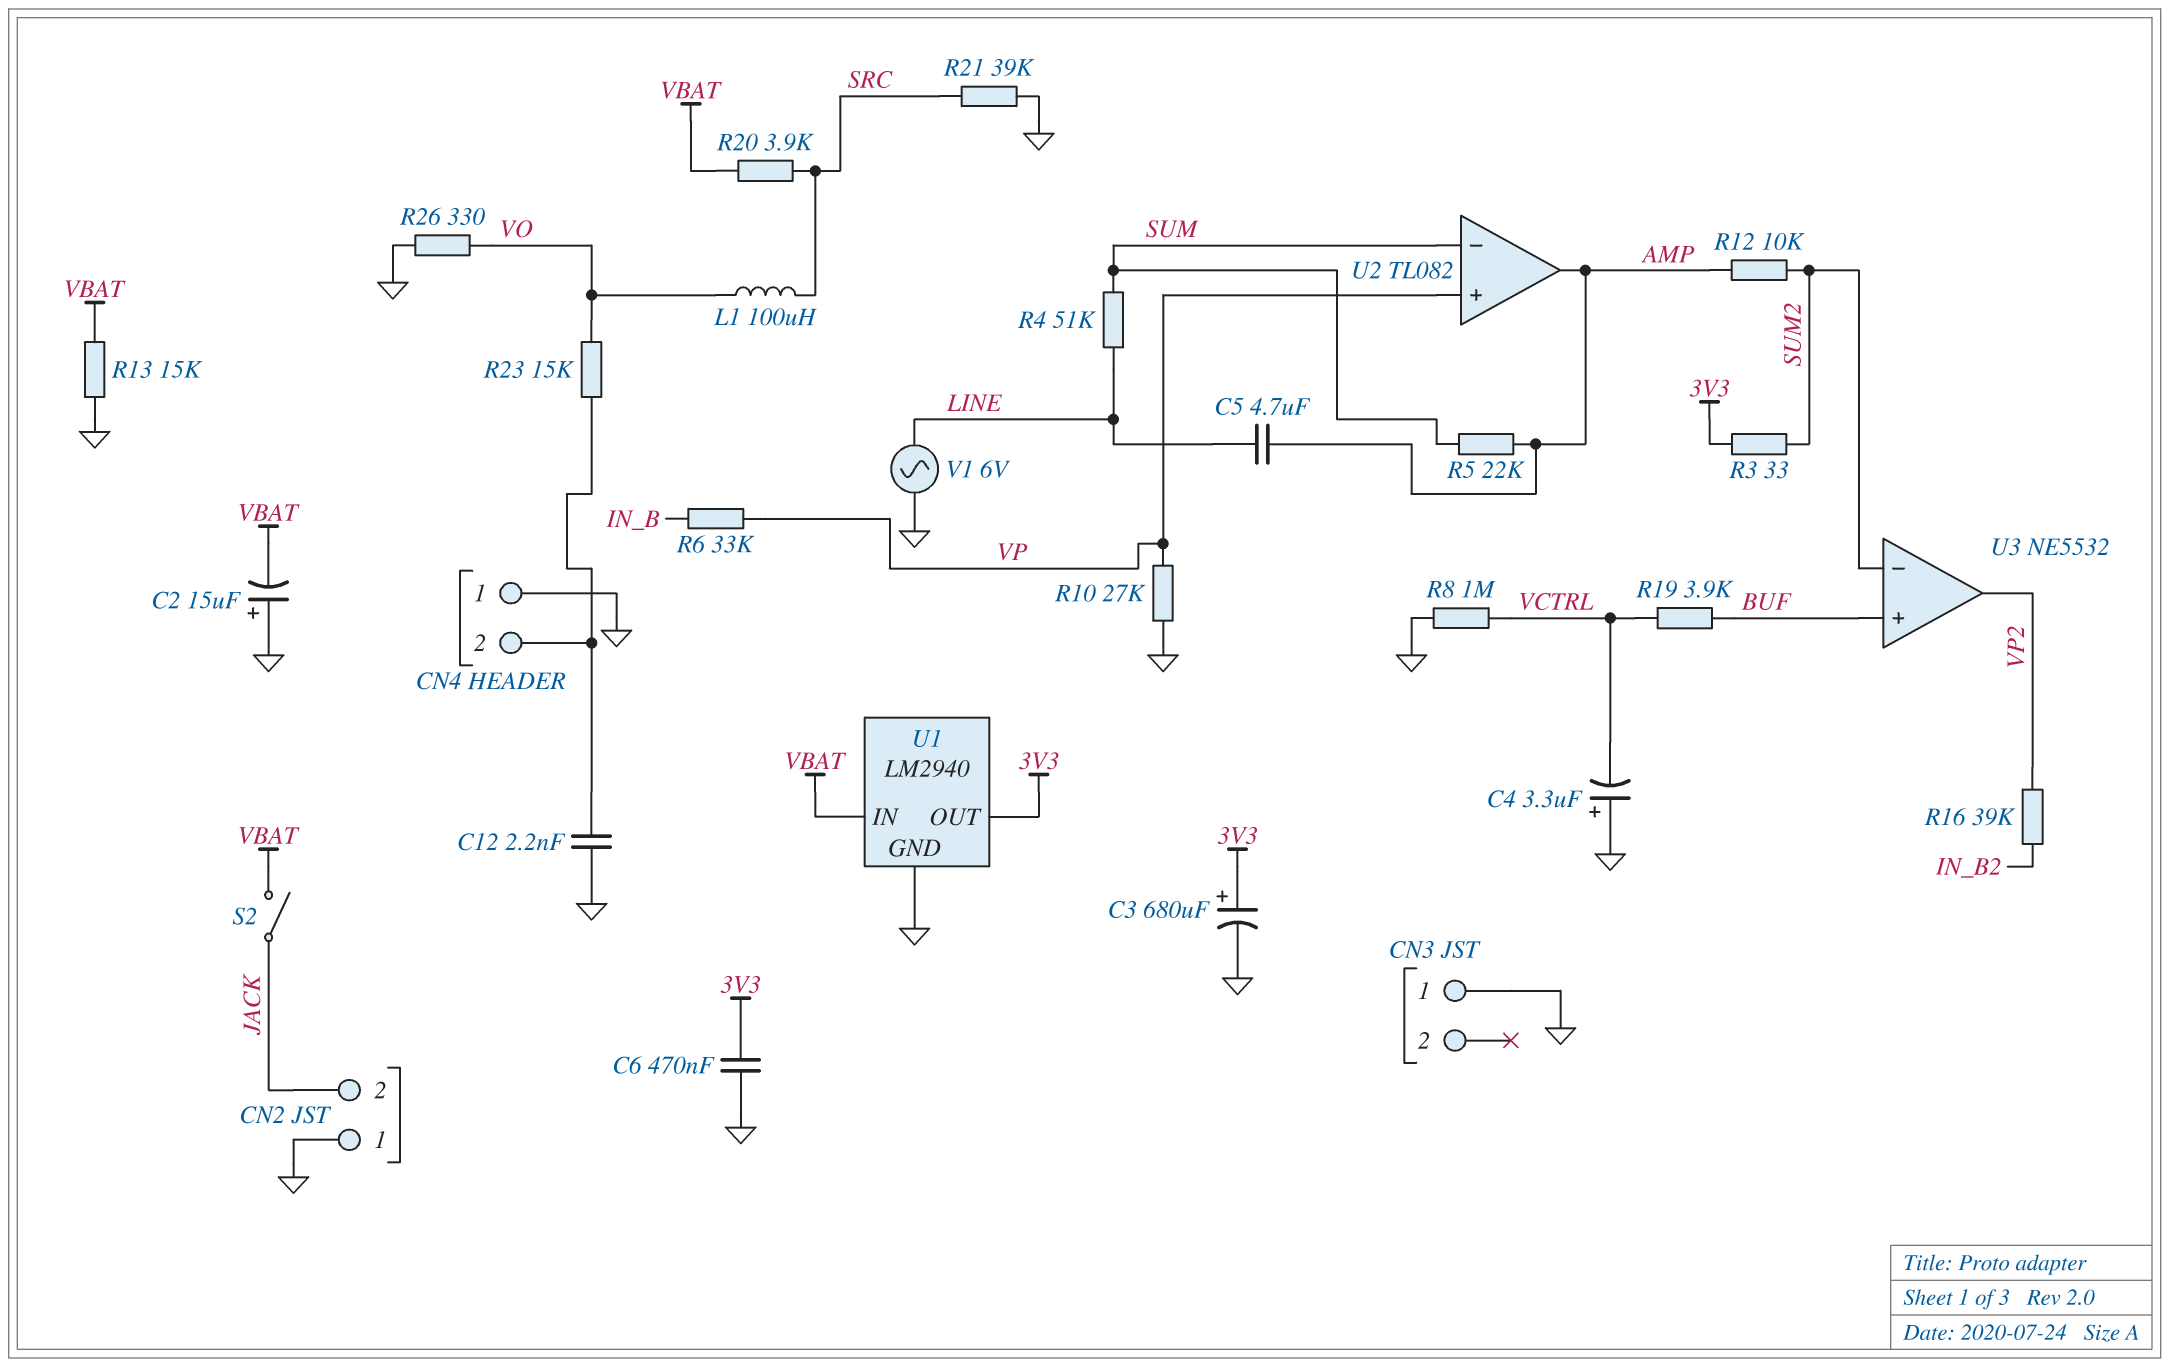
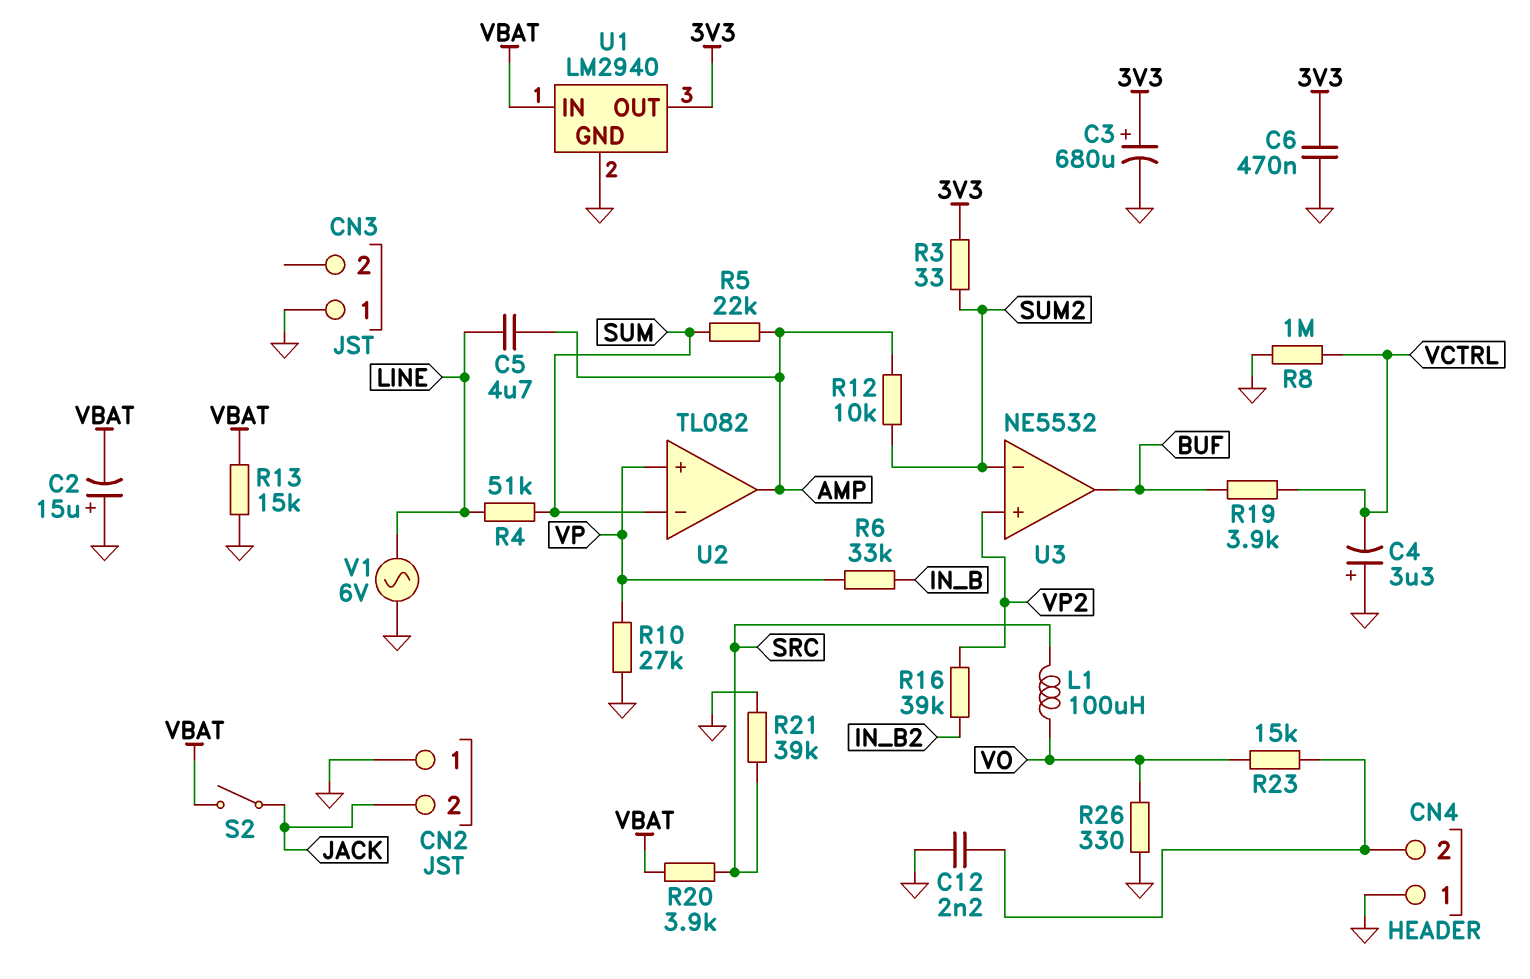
U3 pin in+: BUF -> VP2
U3 pin out: VP2 -> BUF

